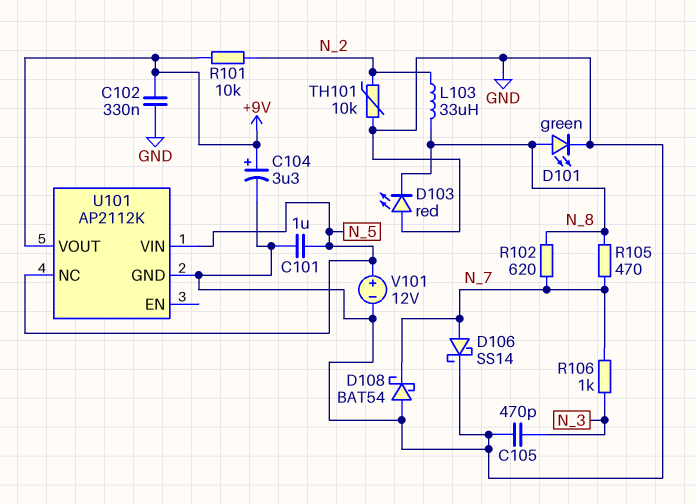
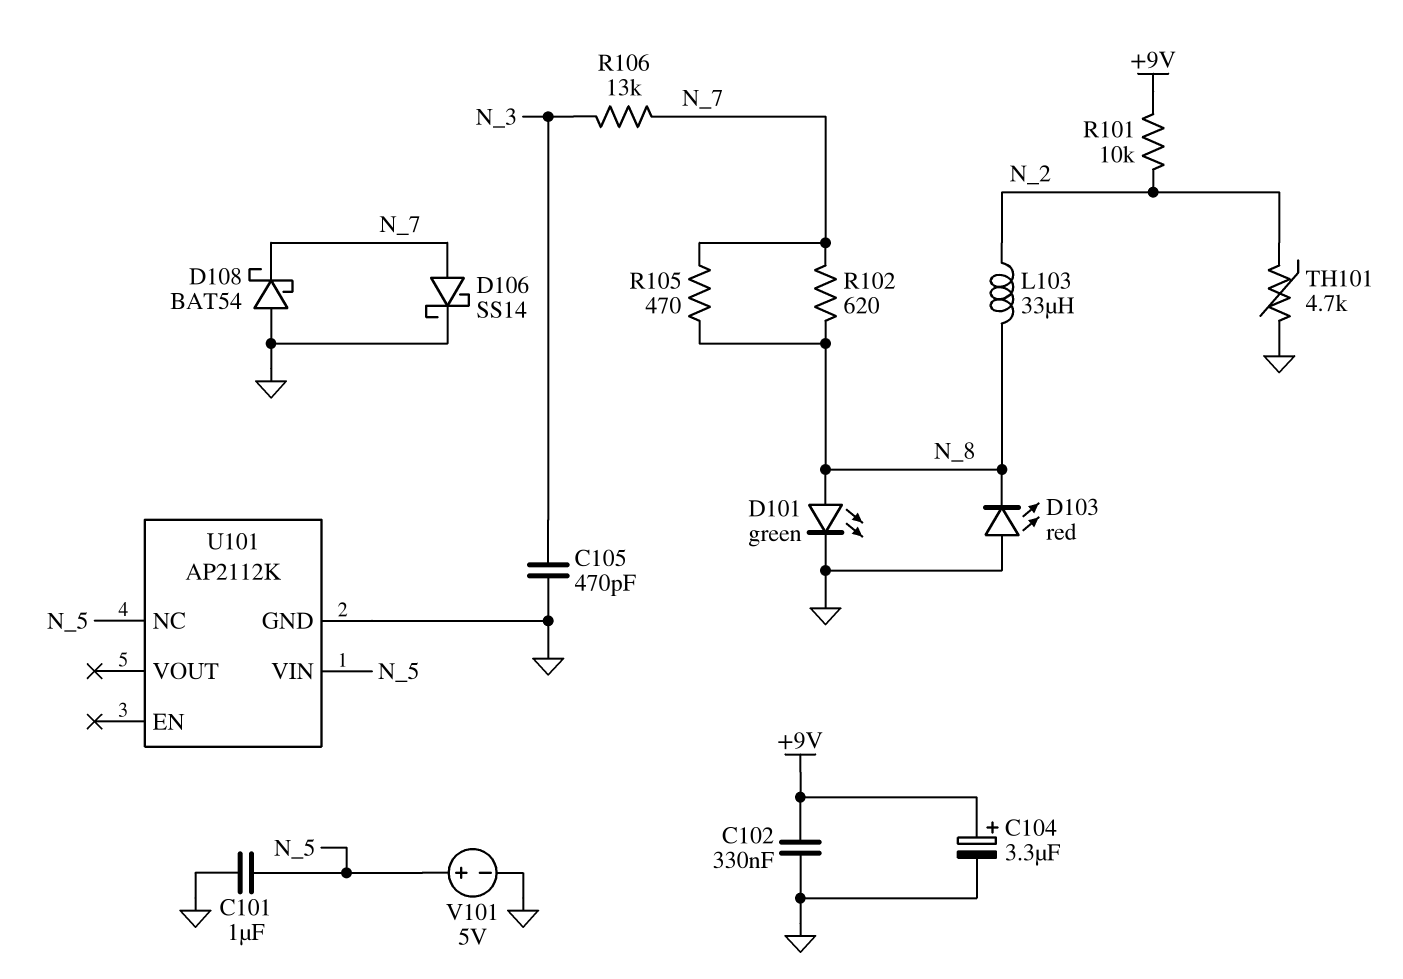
R106: 1k (N_3, N_7) -> 13k (N_3, N_7)
TH101: 10k (GND, N_2) -> 4.7k (GND, N_2)
U101 pin VOUT: +9V -> none
V101: 12V (plus N_5, minus GND) -> 5V (plus N_5, minus GND)

